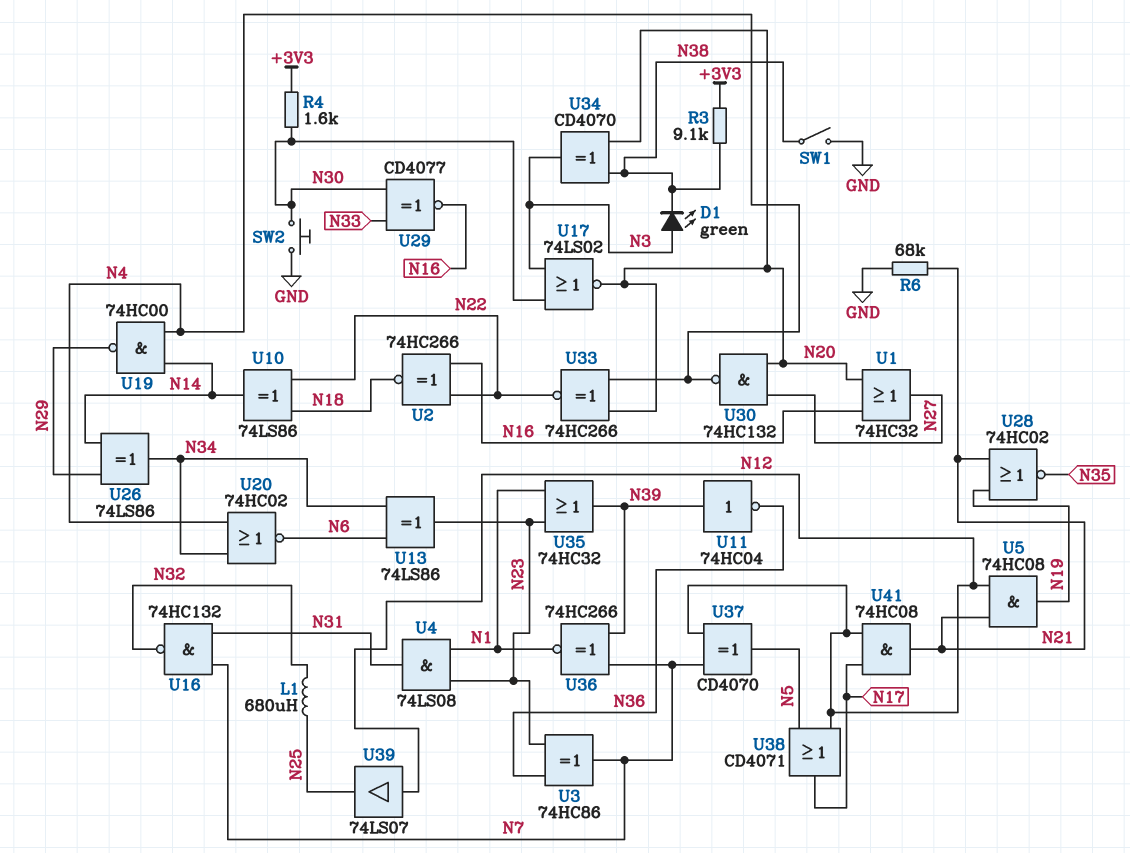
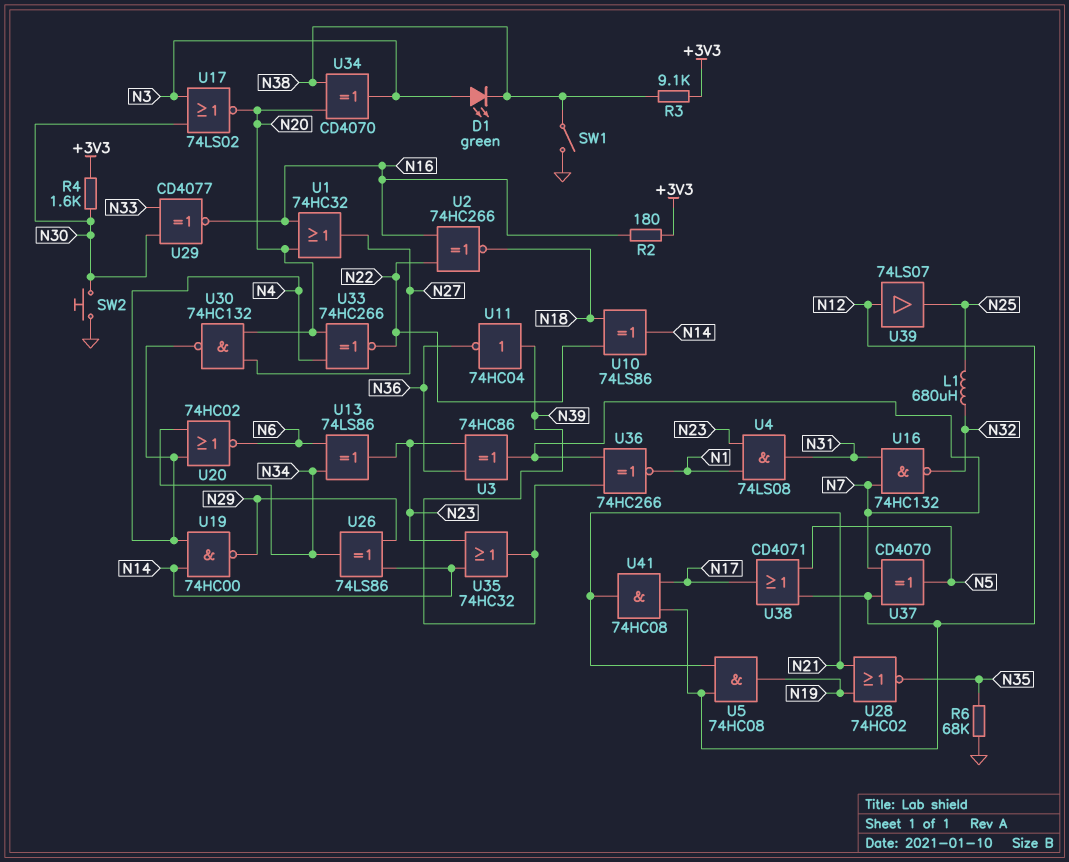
R2: none -> 180 (+3V3, N16)
R6: 68k (GND, N21) -> 68k (GND, N35)
U35: OR 74HC32 (in N1, in N23, out N39) -> OR 74HC32 (in N14, in N23, out N39)

